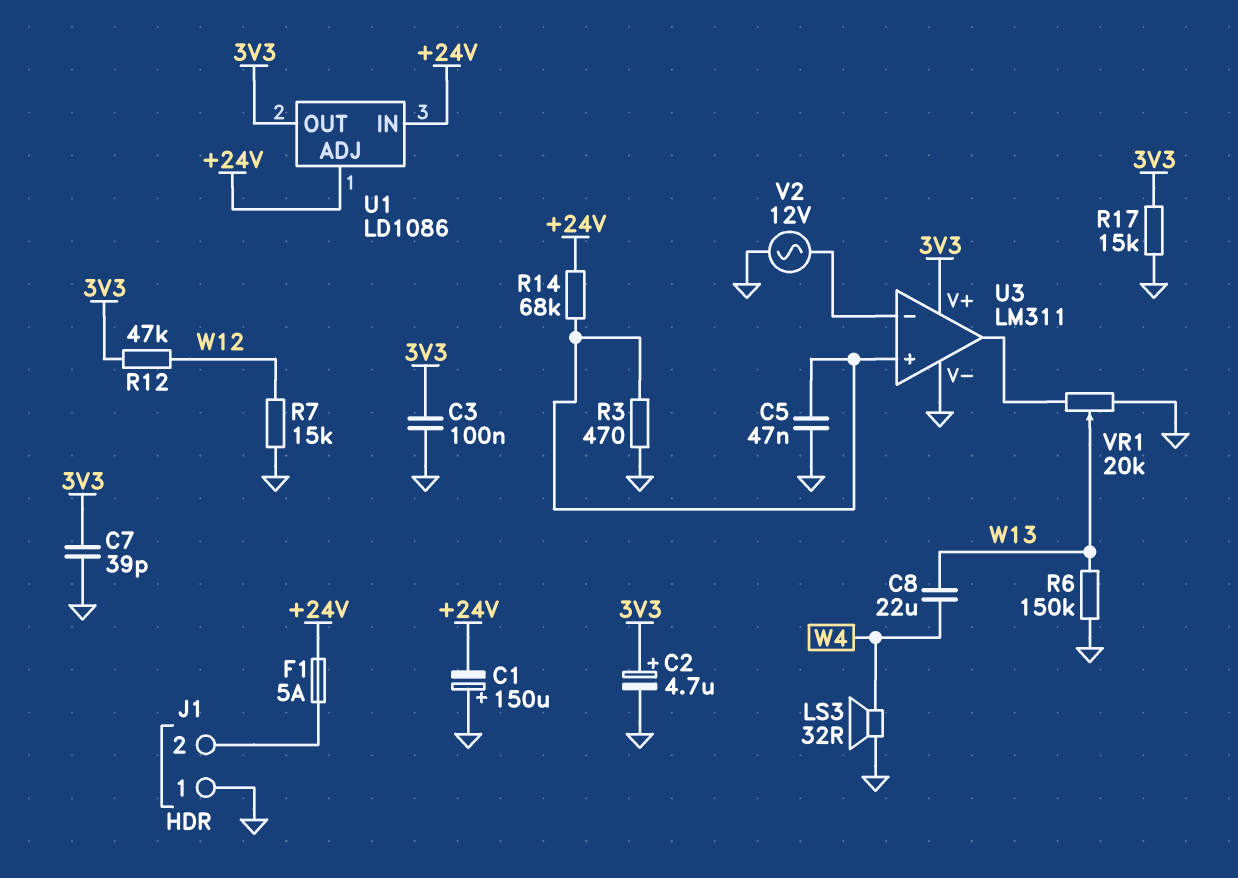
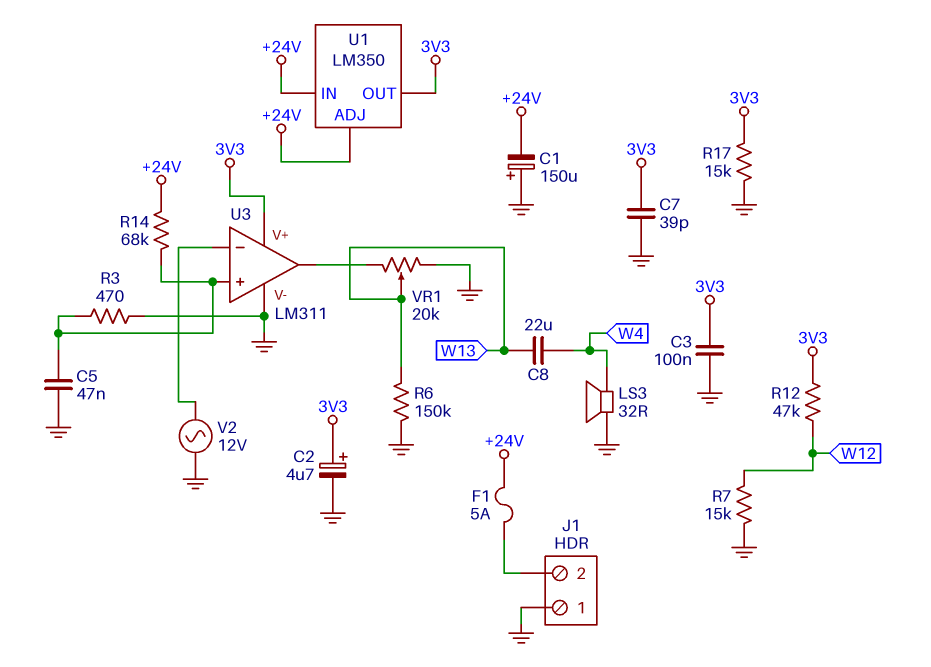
U1: LD1086 -> LM350

